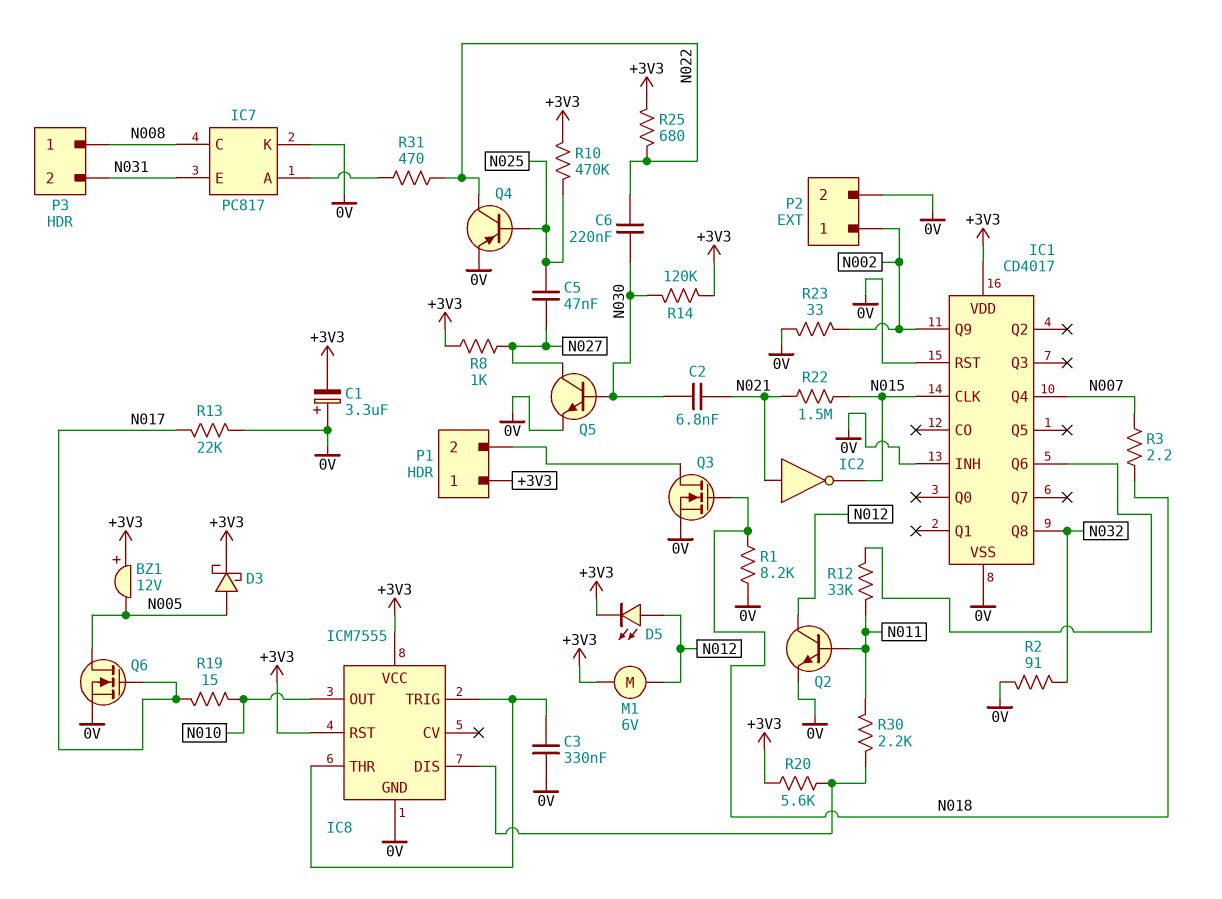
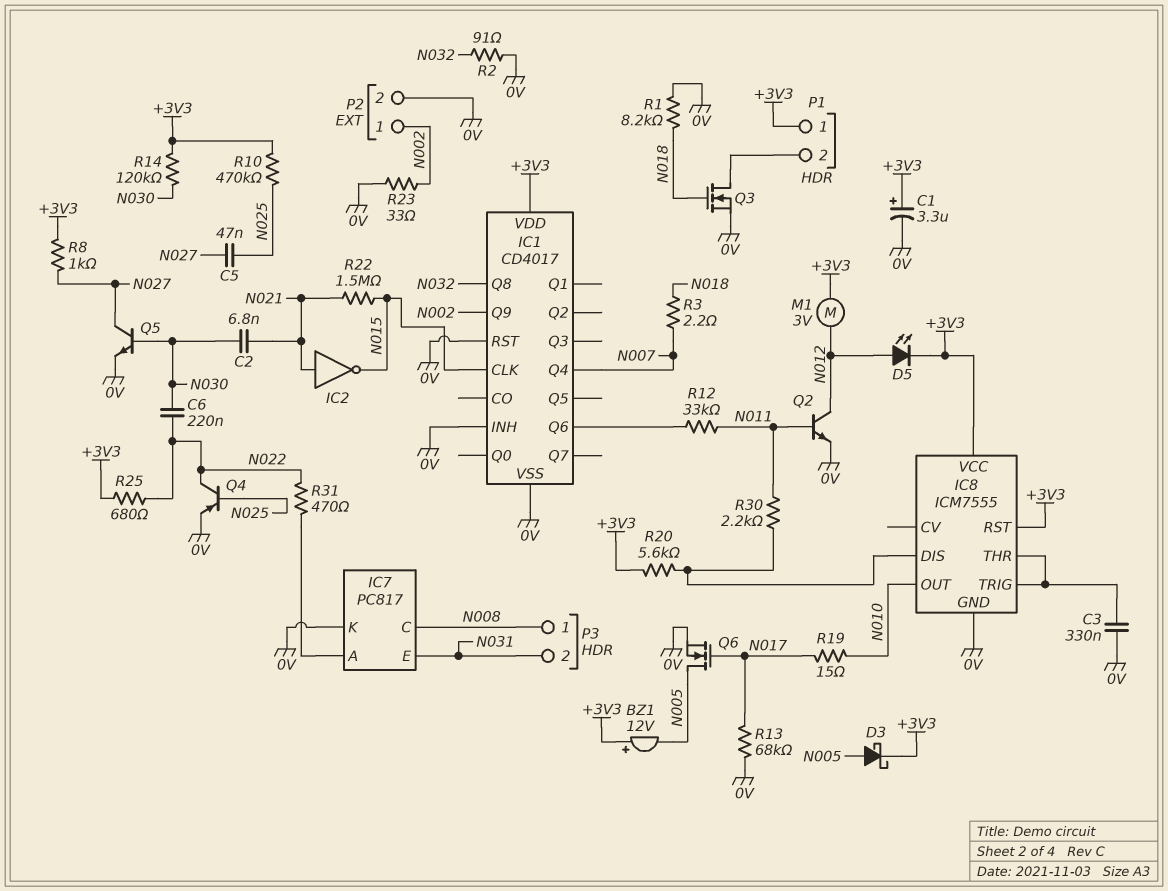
C1: 3.3uF (plus 0V, minus +3V3) -> 3.3uF (plus +3V3, minus 0V)
M1: motor 6V (+3V3, N012) -> motor 3V (+3V3, N012)
R13: 22k (0V, N017) -> 68k (0V, N017)

